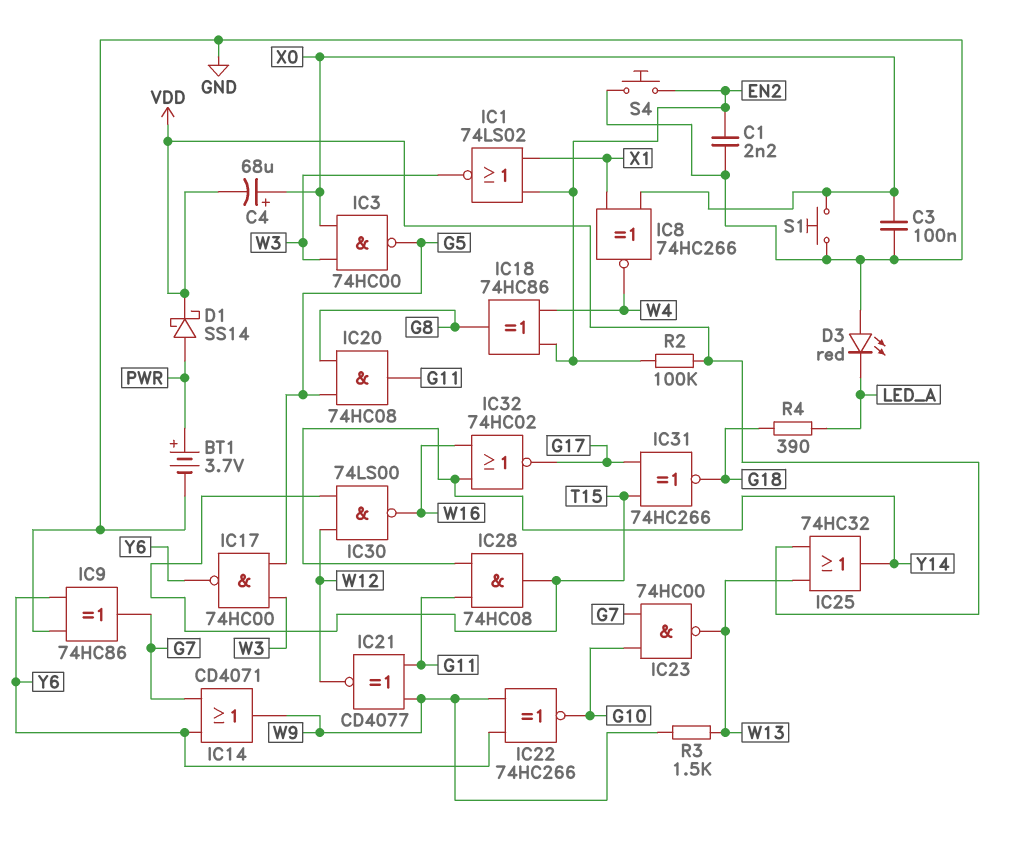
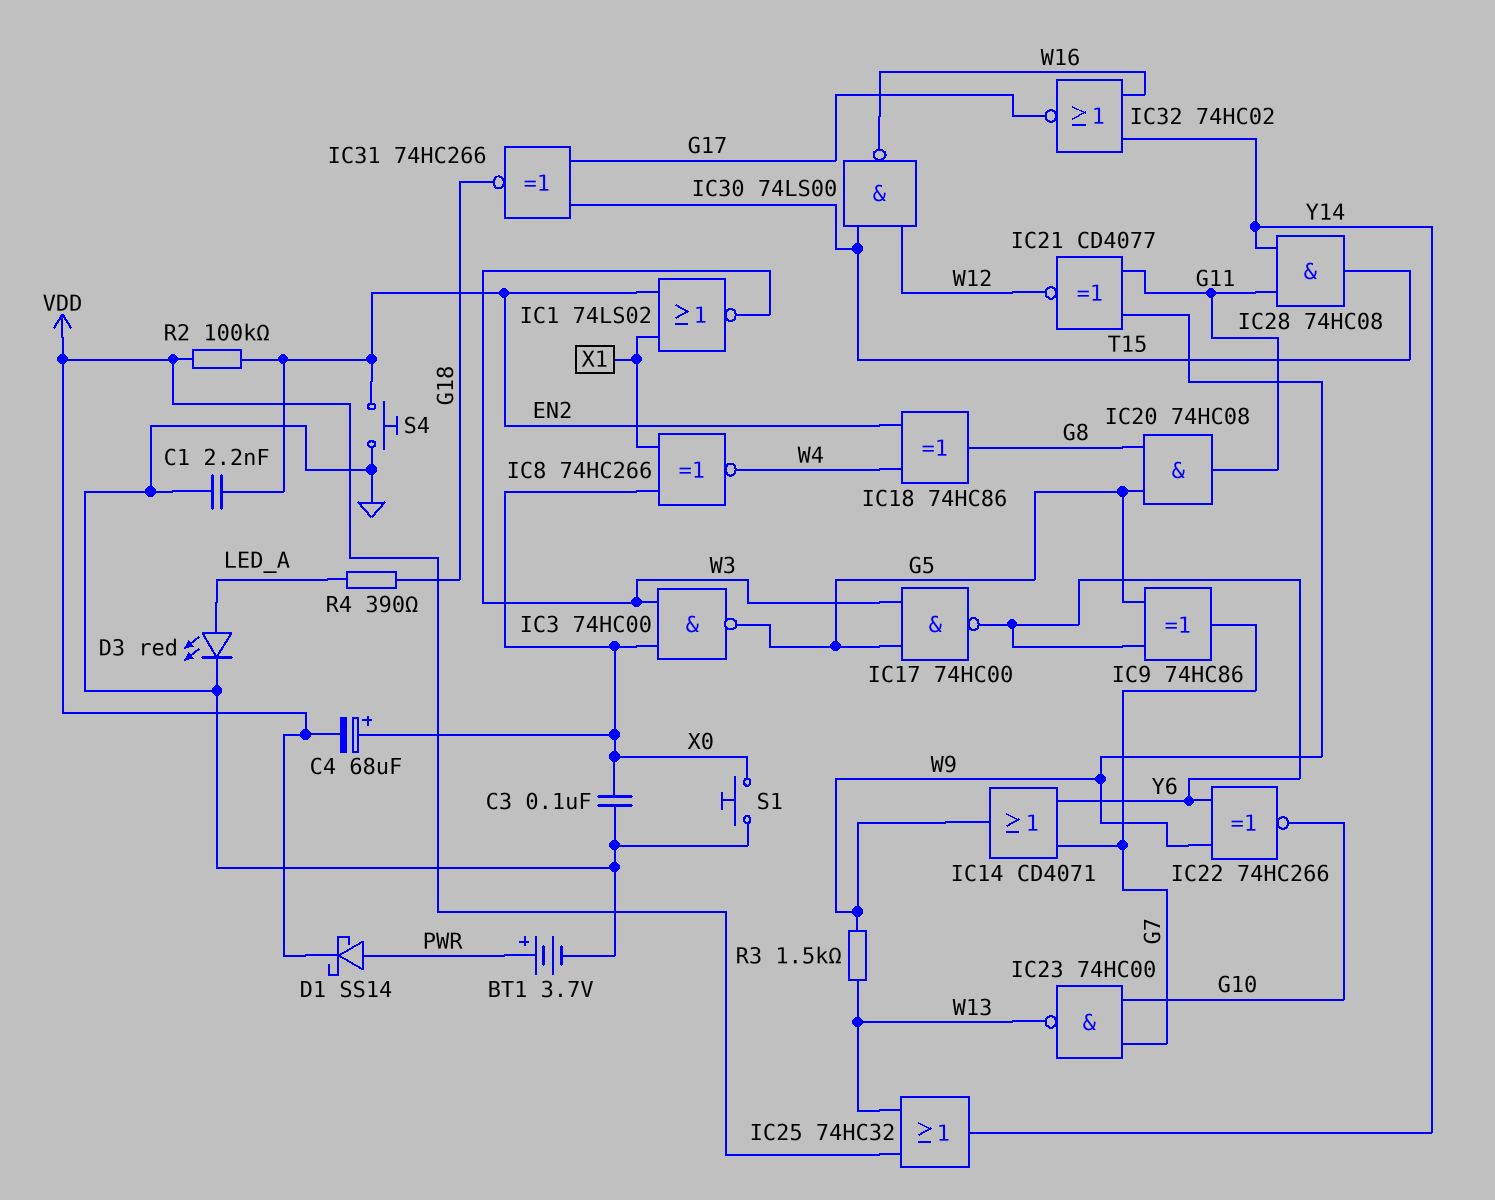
D3: LED red (A GND, K LED_A) -> LED red (A LED_A, K GND)
IC9: XOR 74HC86 (in GND, in Y6, out G7) -> XOR 74HC86 (in G5, in Y6, out G7)

